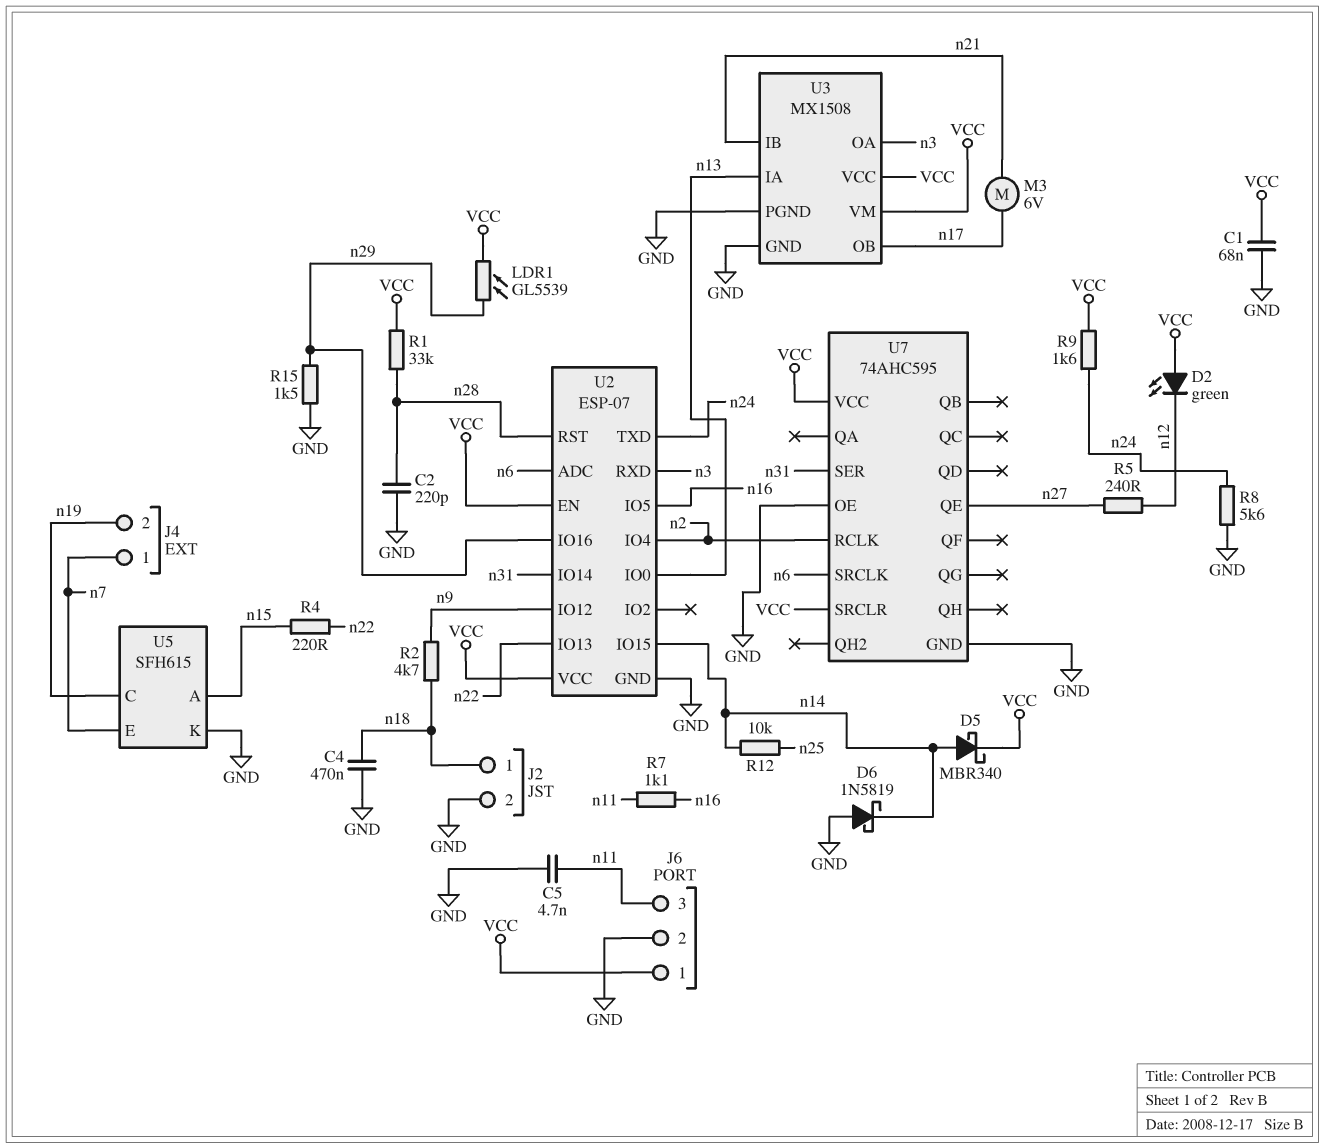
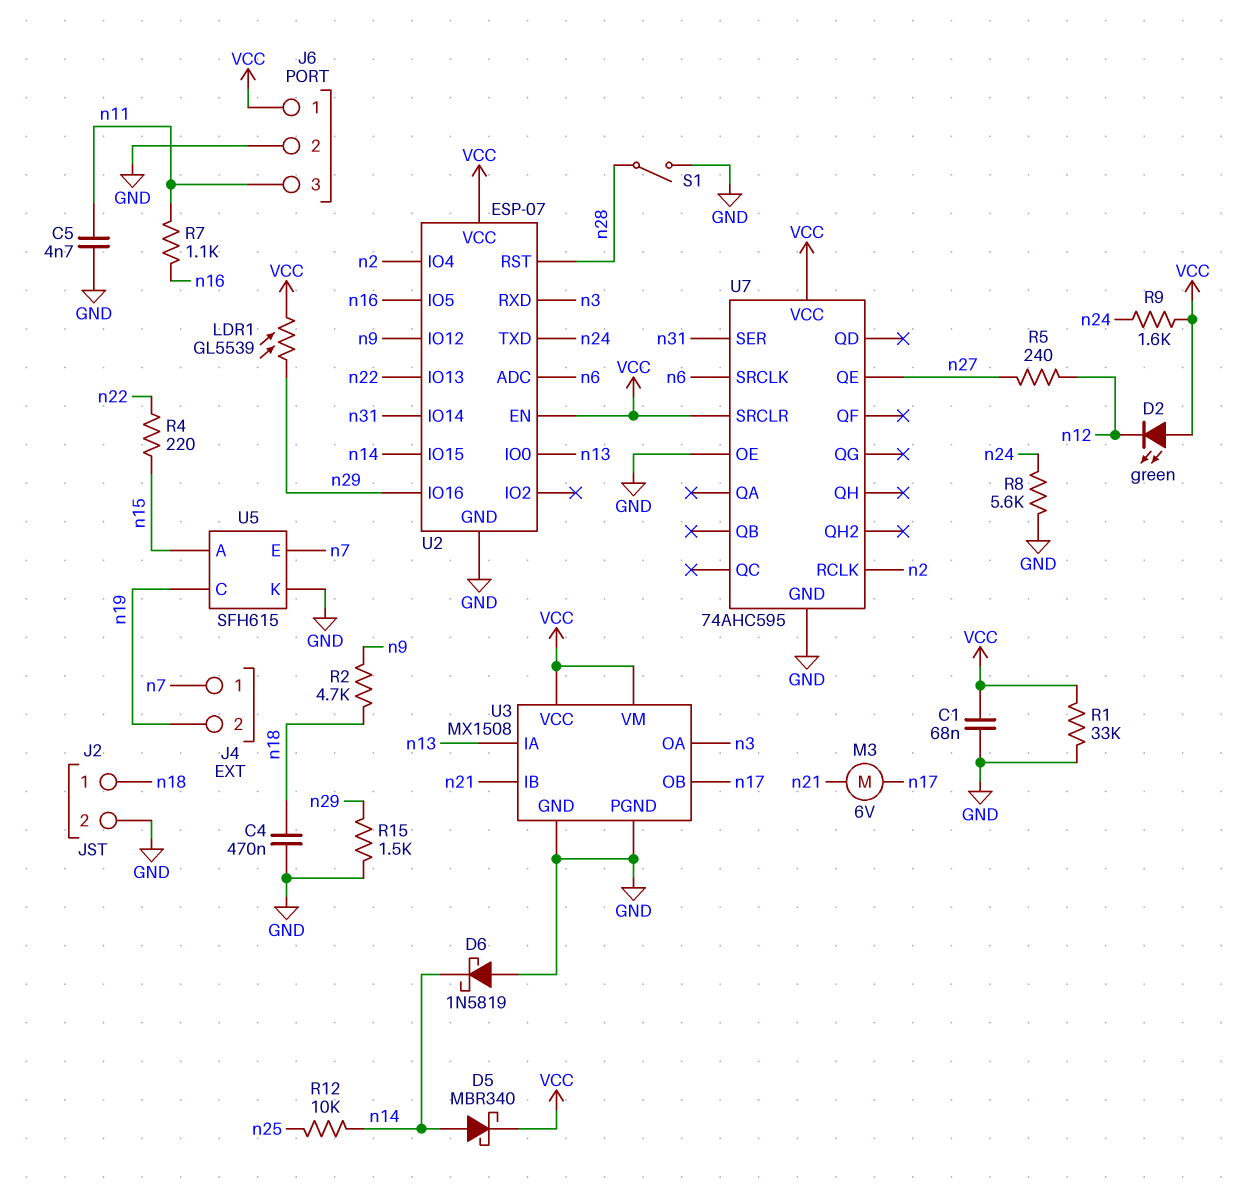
C2: 220pF (GND, n28) -> none
R1: 33k (VCC, n28) -> 33k (GND, VCC)
S1: none -> switch (GND, n28)

